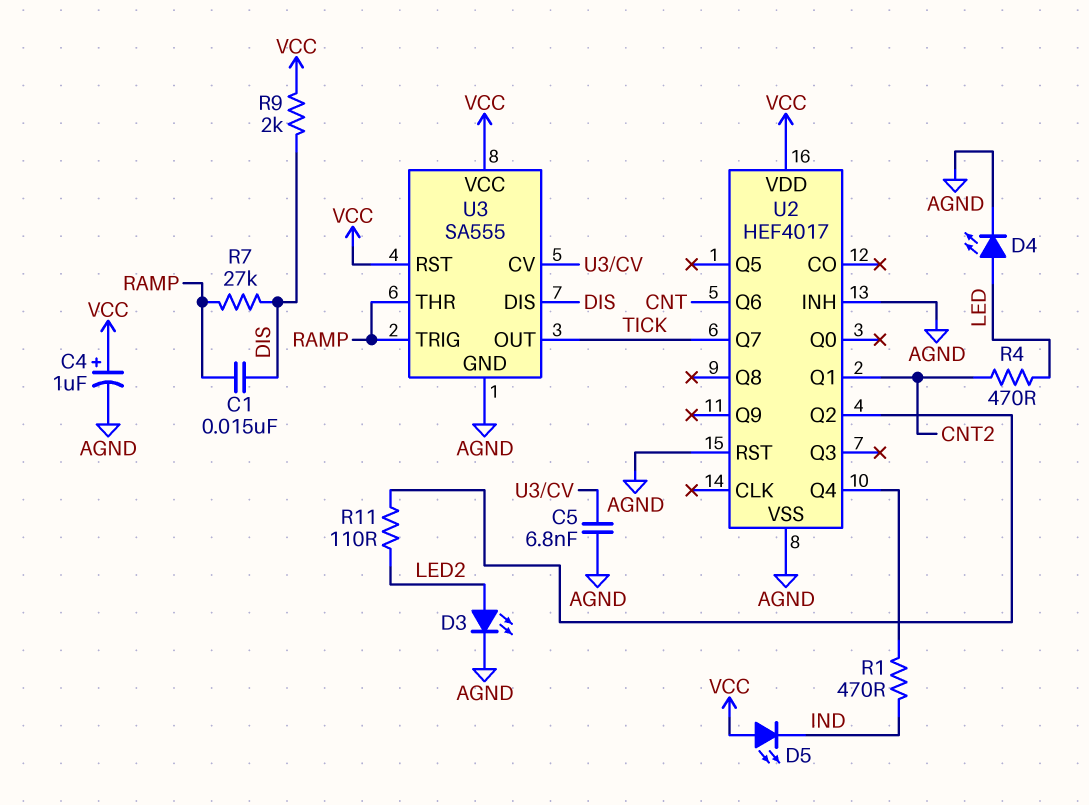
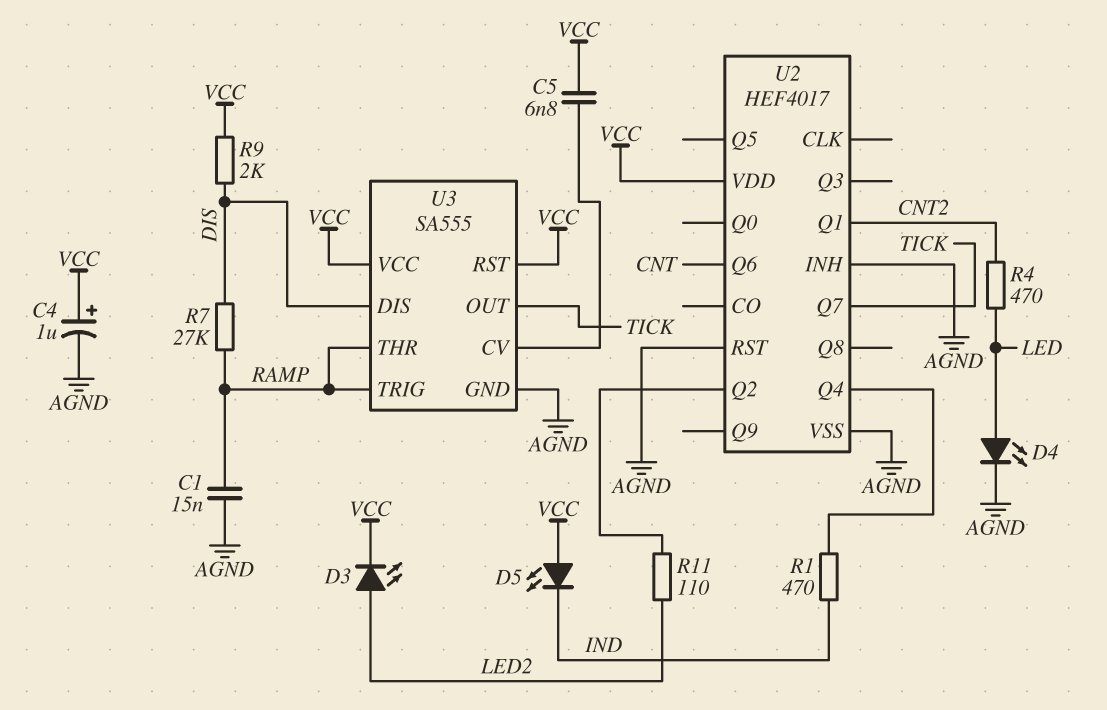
C1: 15nF (DIS, RAMP) -> 15nF (AGND, RAMP)
C5: 6.8nF (AGND, U3/CV) -> 6.8nF (U3/CV, VCC)
D3: LED (A LED2, K AGND) -> LED (A LED2, K VCC)

